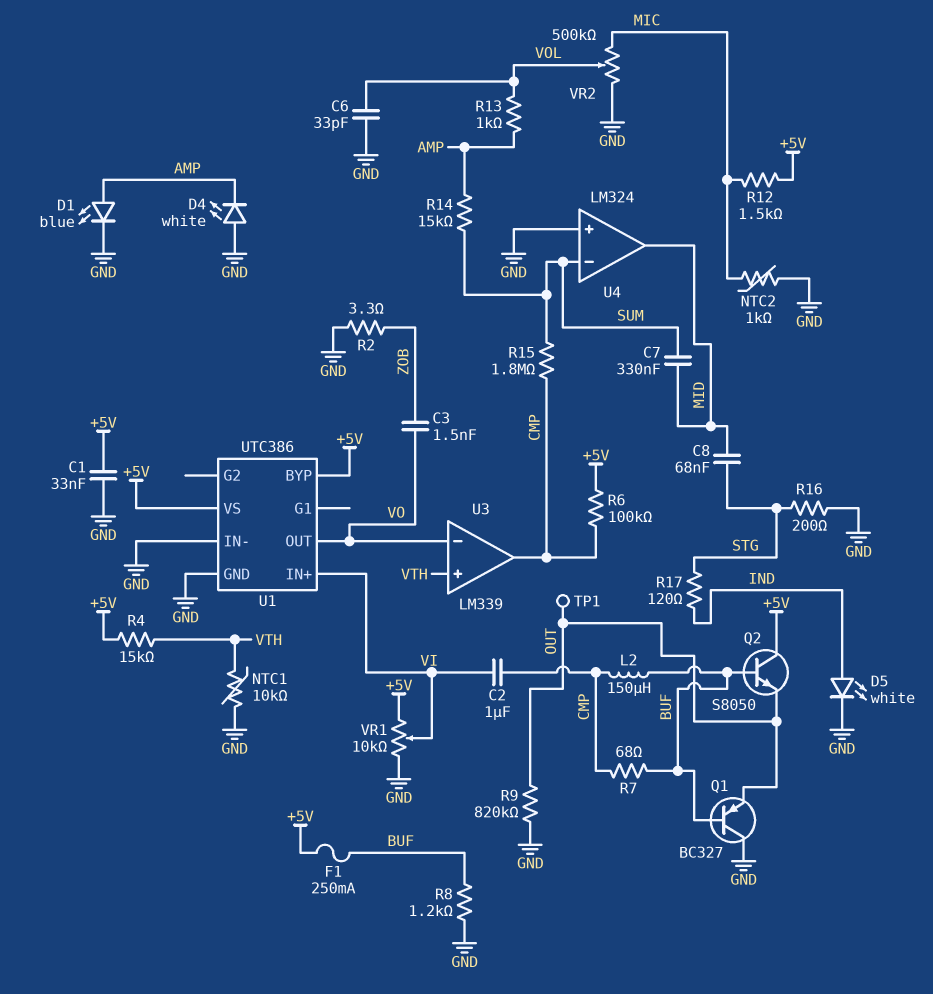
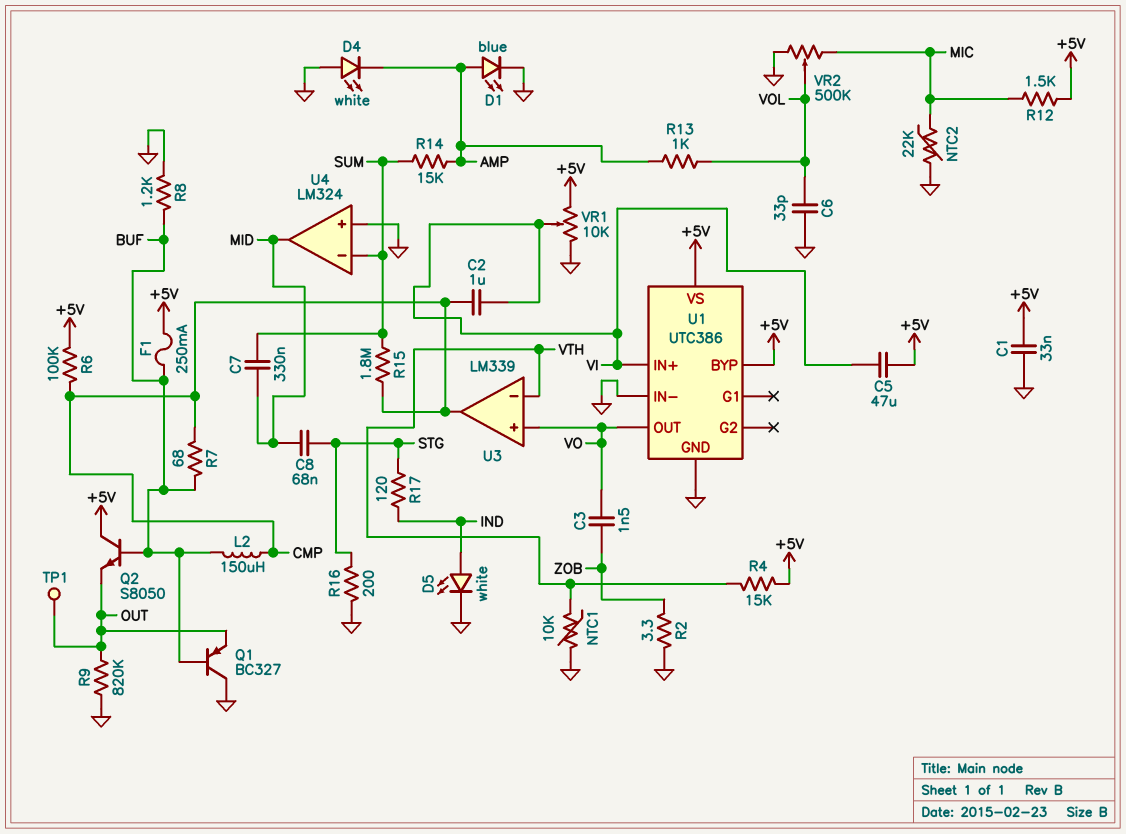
C5: none -> 47uF (+5V, VI)
NTC2: 1k (GND, MIC) -> 22k (GND, MIC)
U3 pin in+: VTH -> VO
U3 pin in-: VO -> VTH

